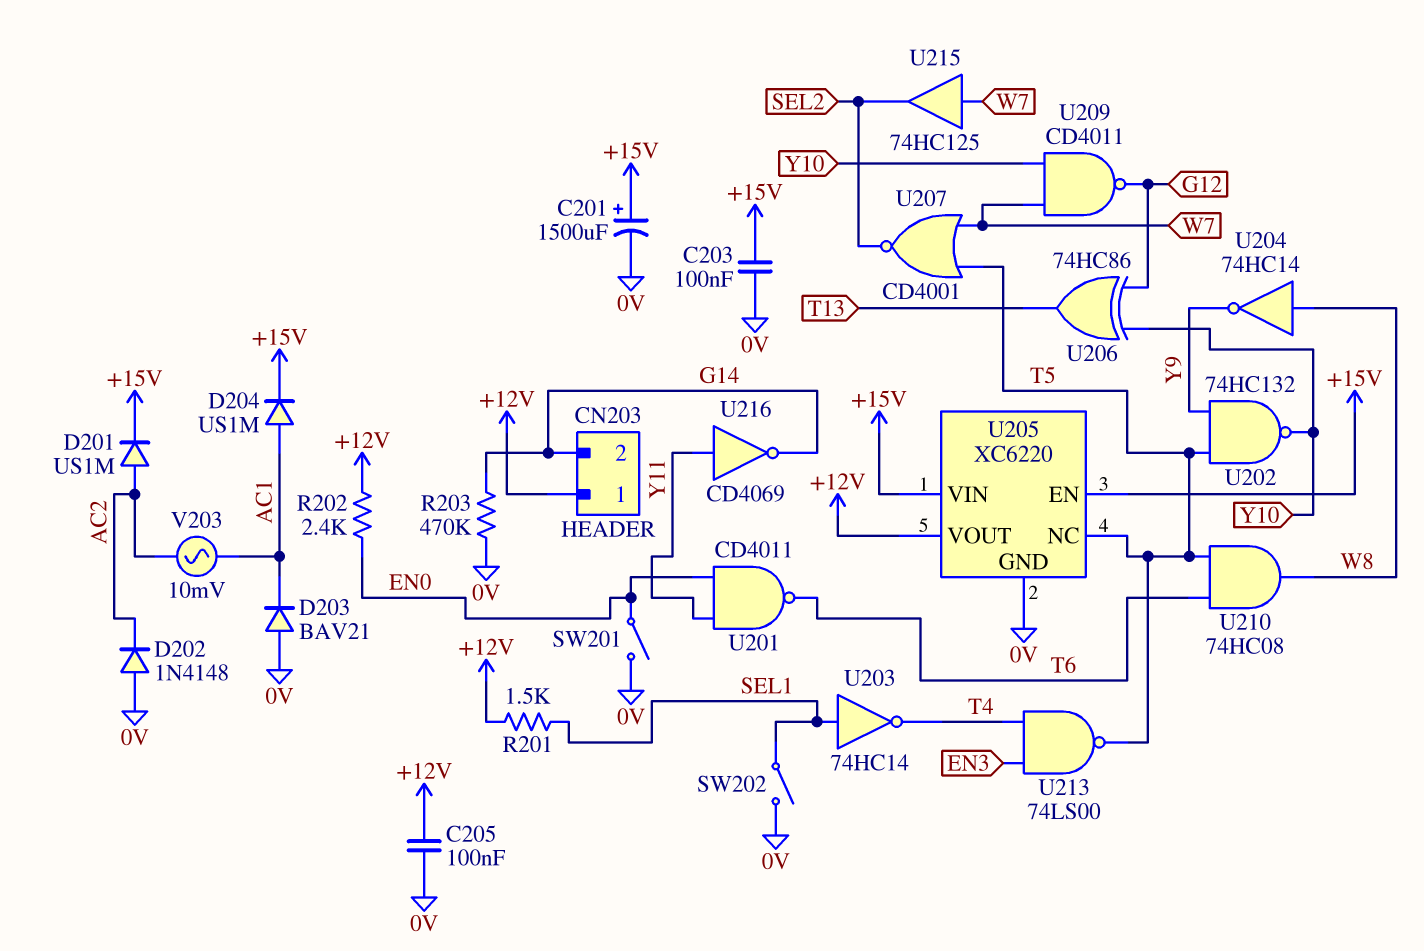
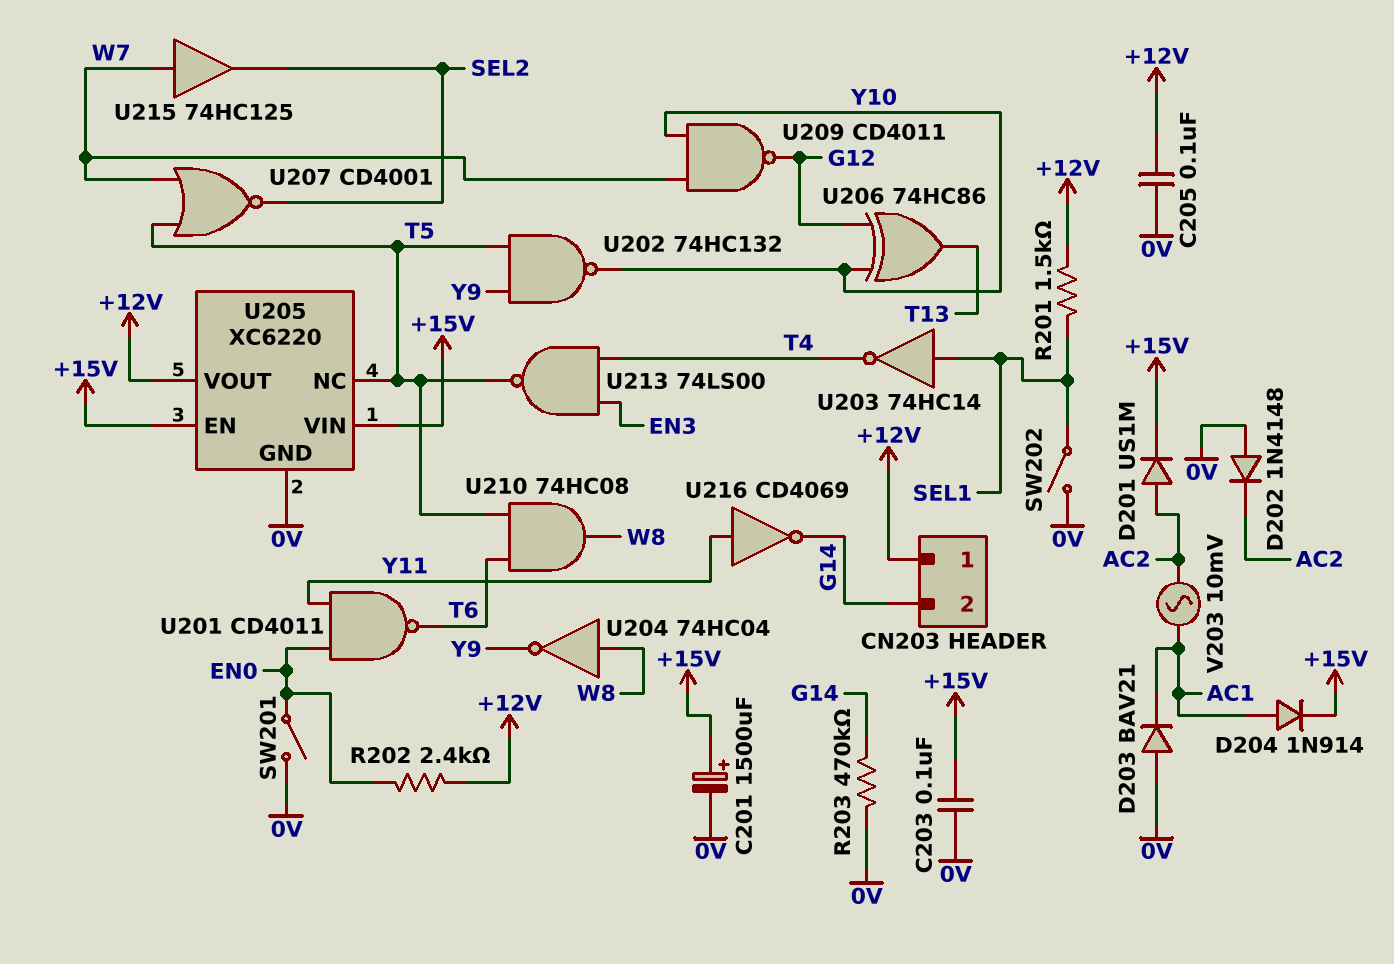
D204: diode US1M (A AC1, K +15V) -> diode 1N914 (A AC1, K +15V)
U204: NOT 74HC14 (in W8, out Y9) -> NOT 74HC04 (in W8, out Y9)

